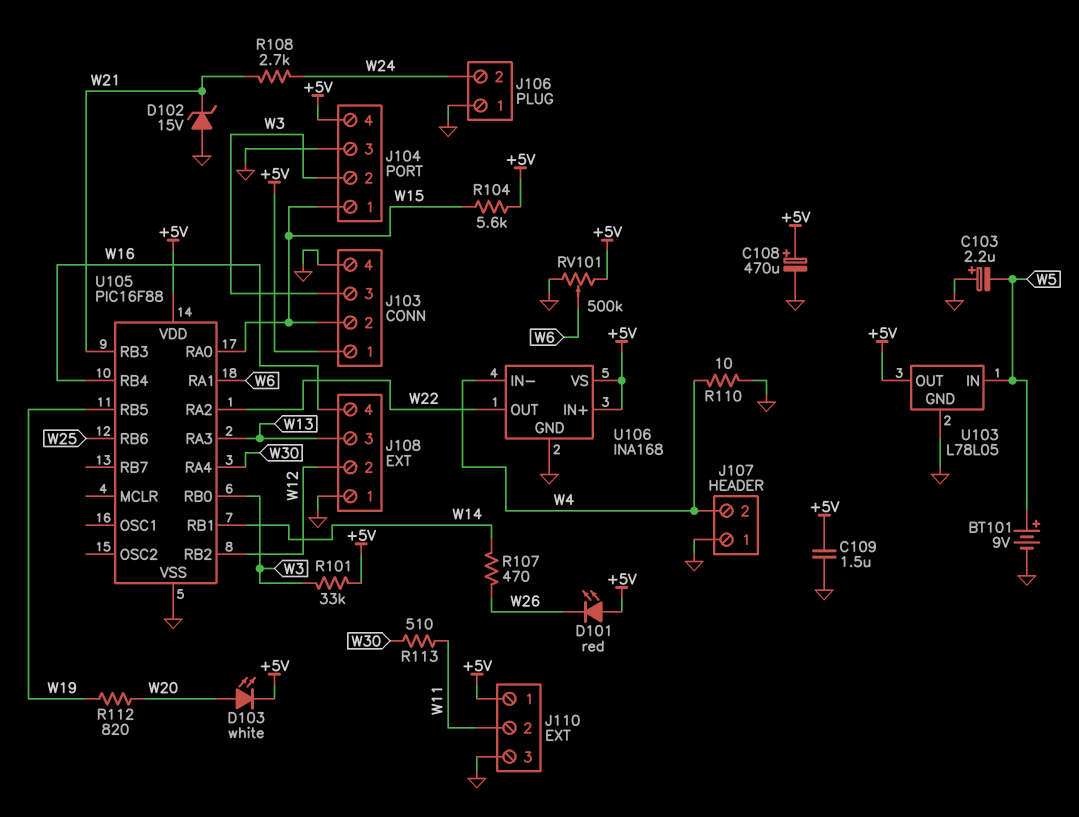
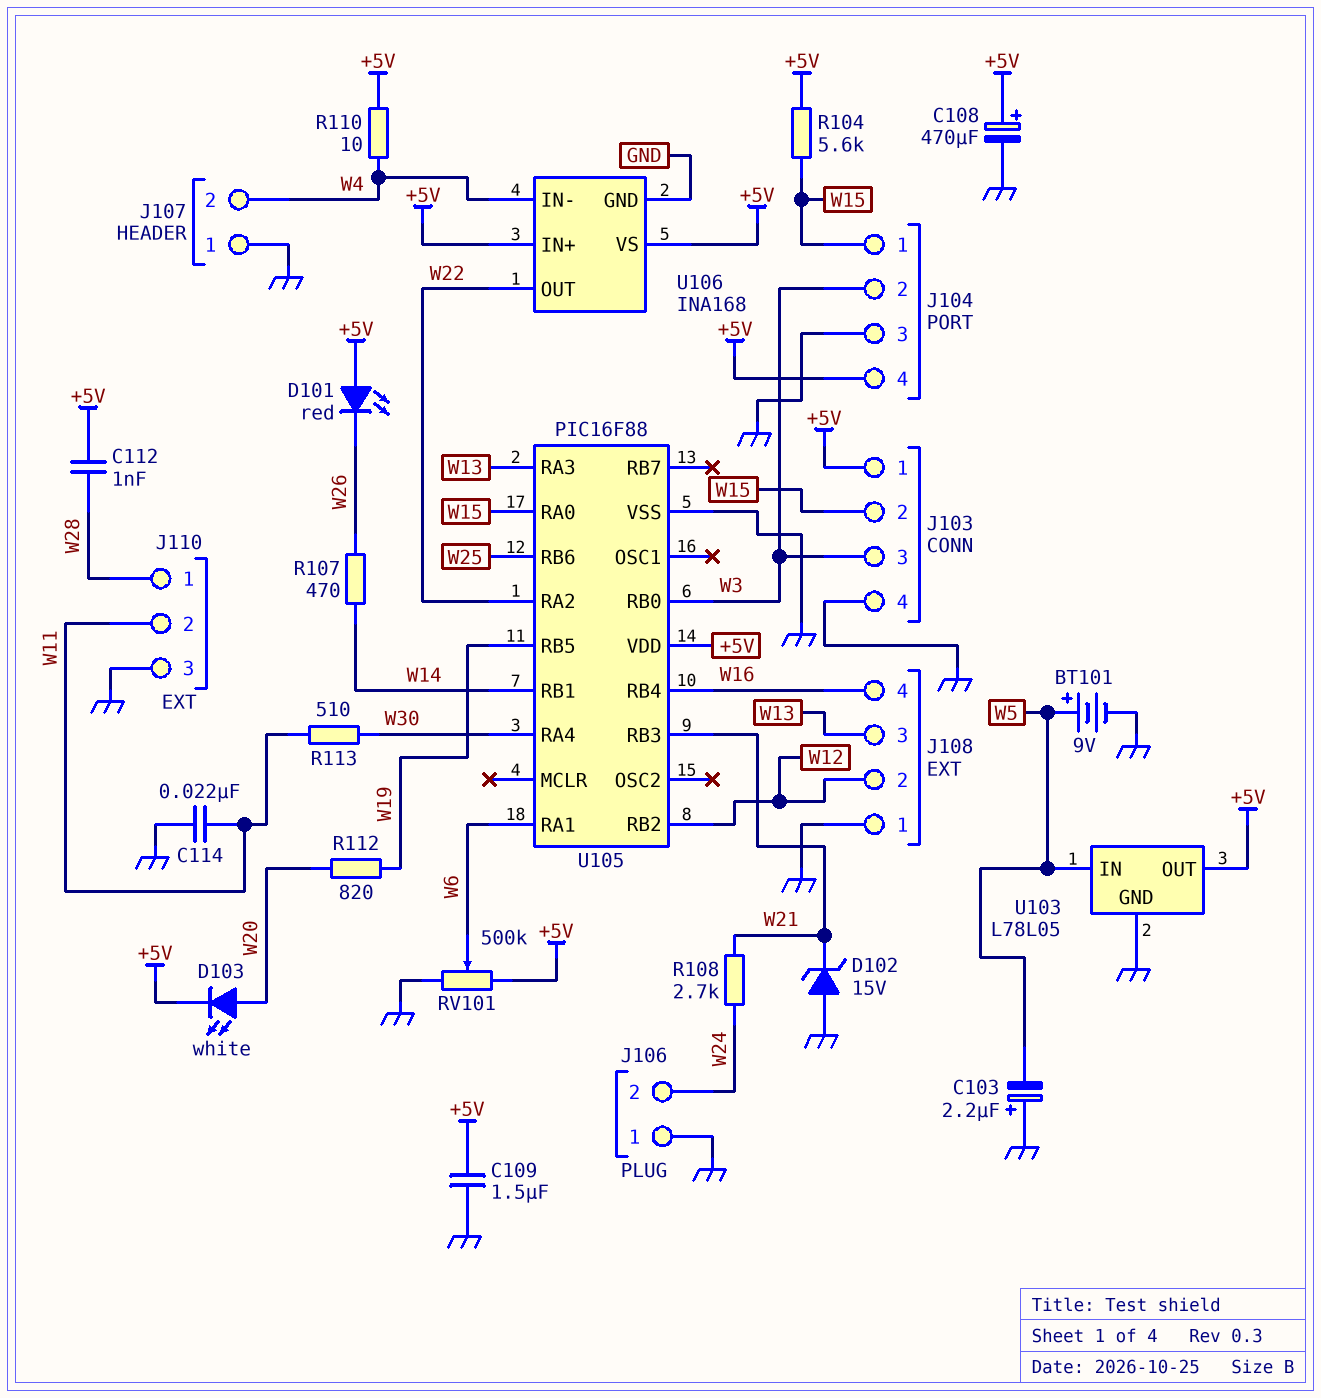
C112: none -> 1nF (+5V, W28)
C114: none -> 22nF (GND, W11)
J110 pin 1: +5V -> W28
R101: 33k (+5V, W3) -> none
R110: 10 (GND, W4) -> 10 (+5V, W4)

